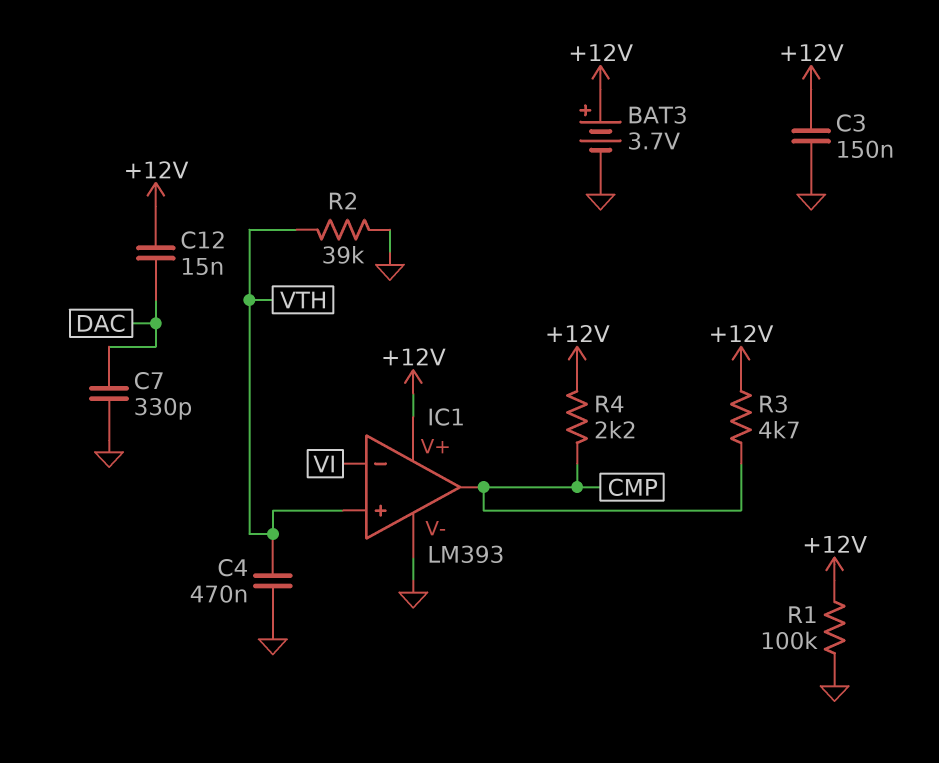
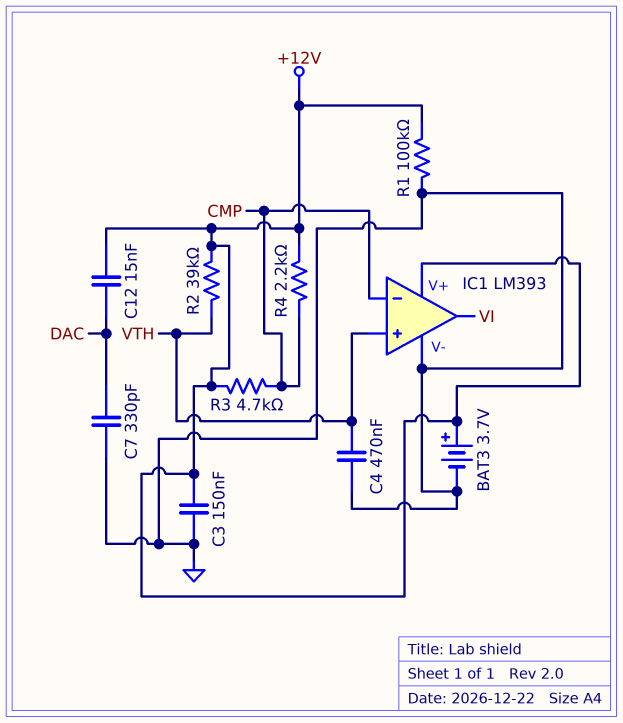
IC1 pin in-: VI -> CMP
IC1 pin out: CMP -> VI
R2: 39k (GND, VTH) -> 39k (+12V, VTH)

